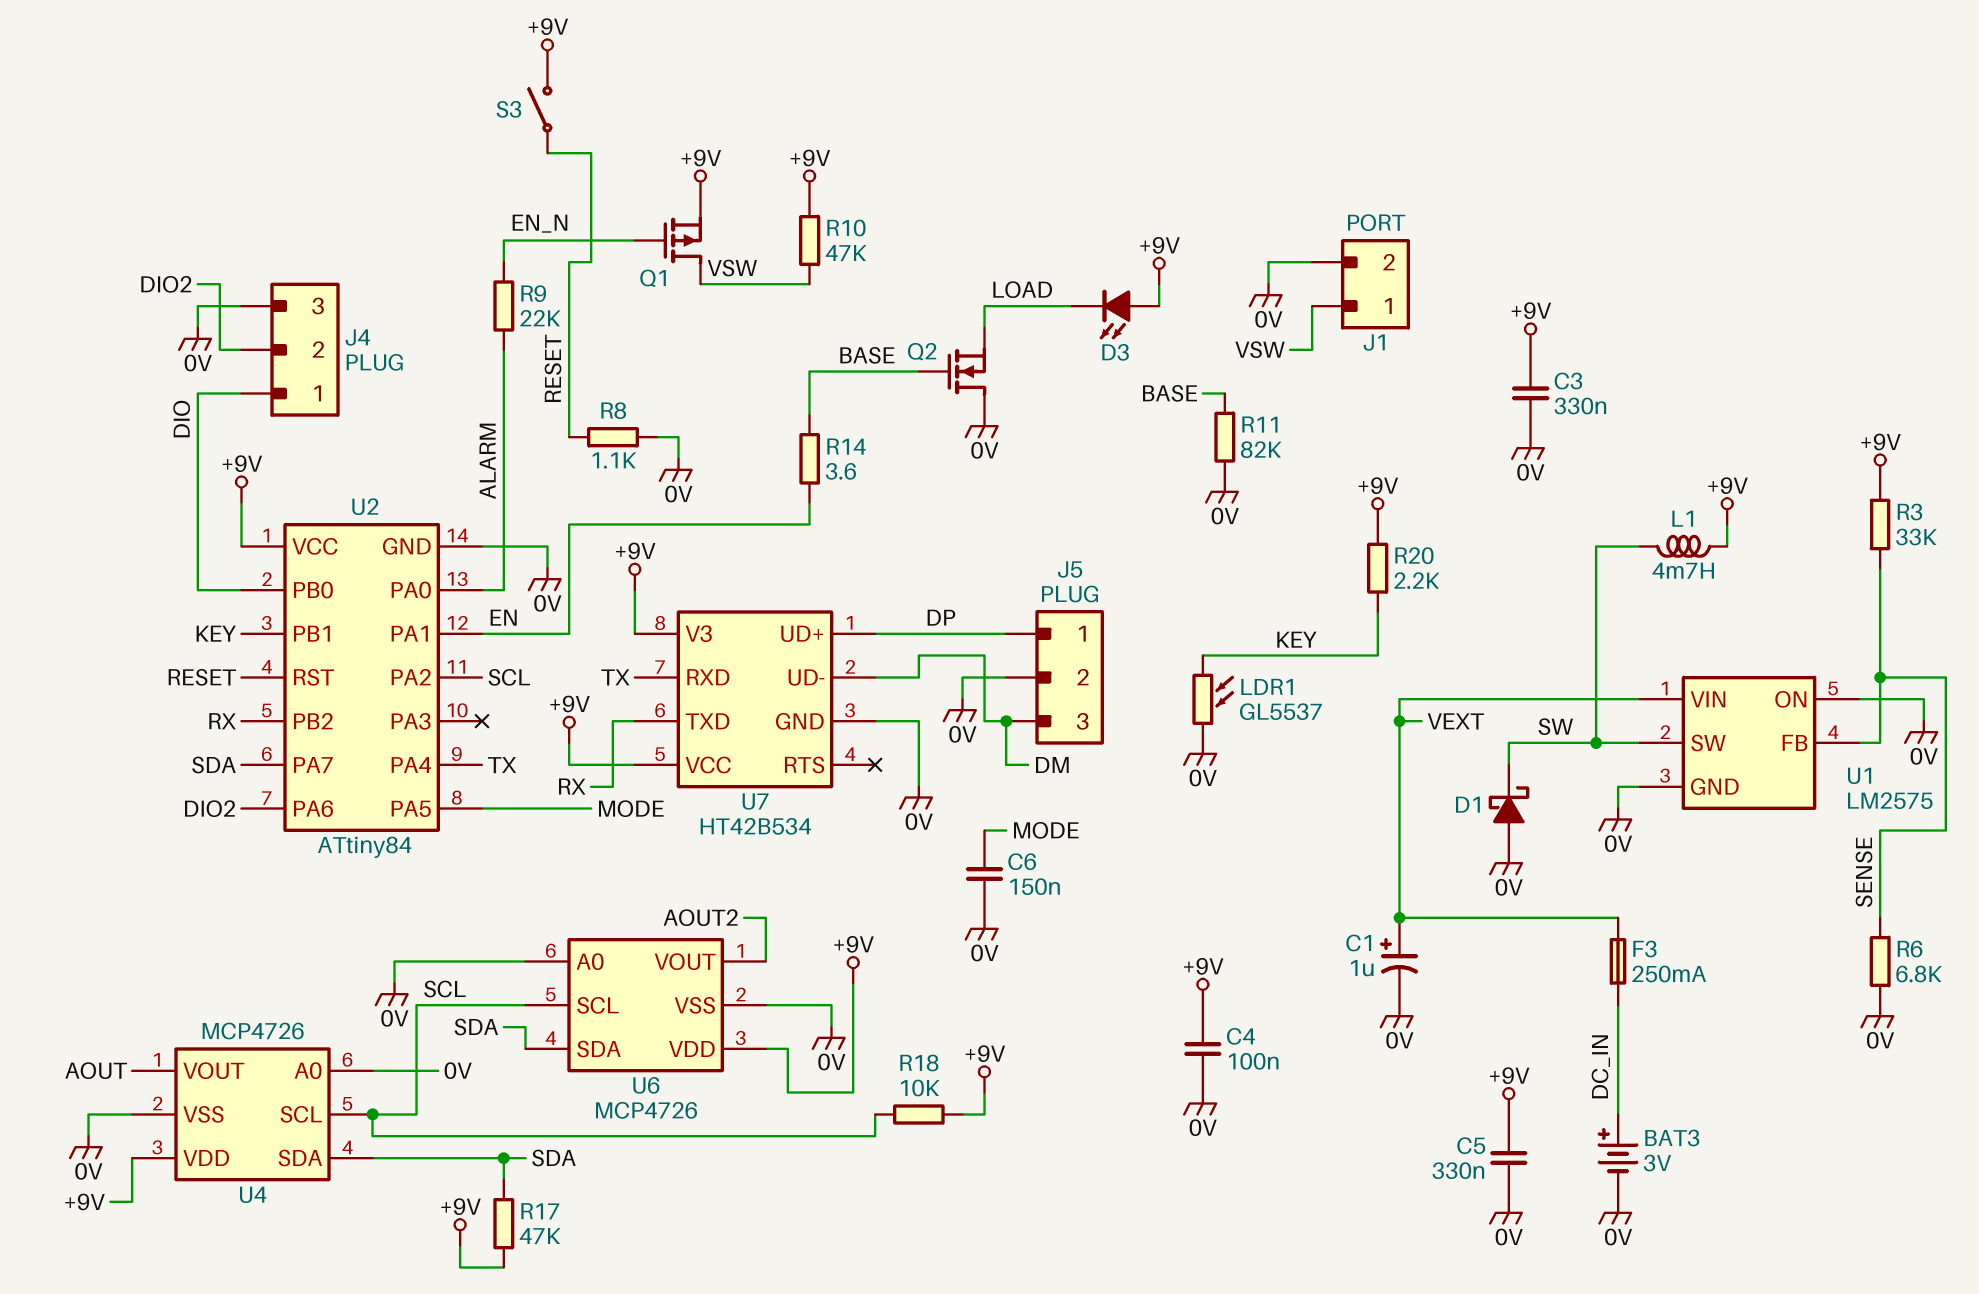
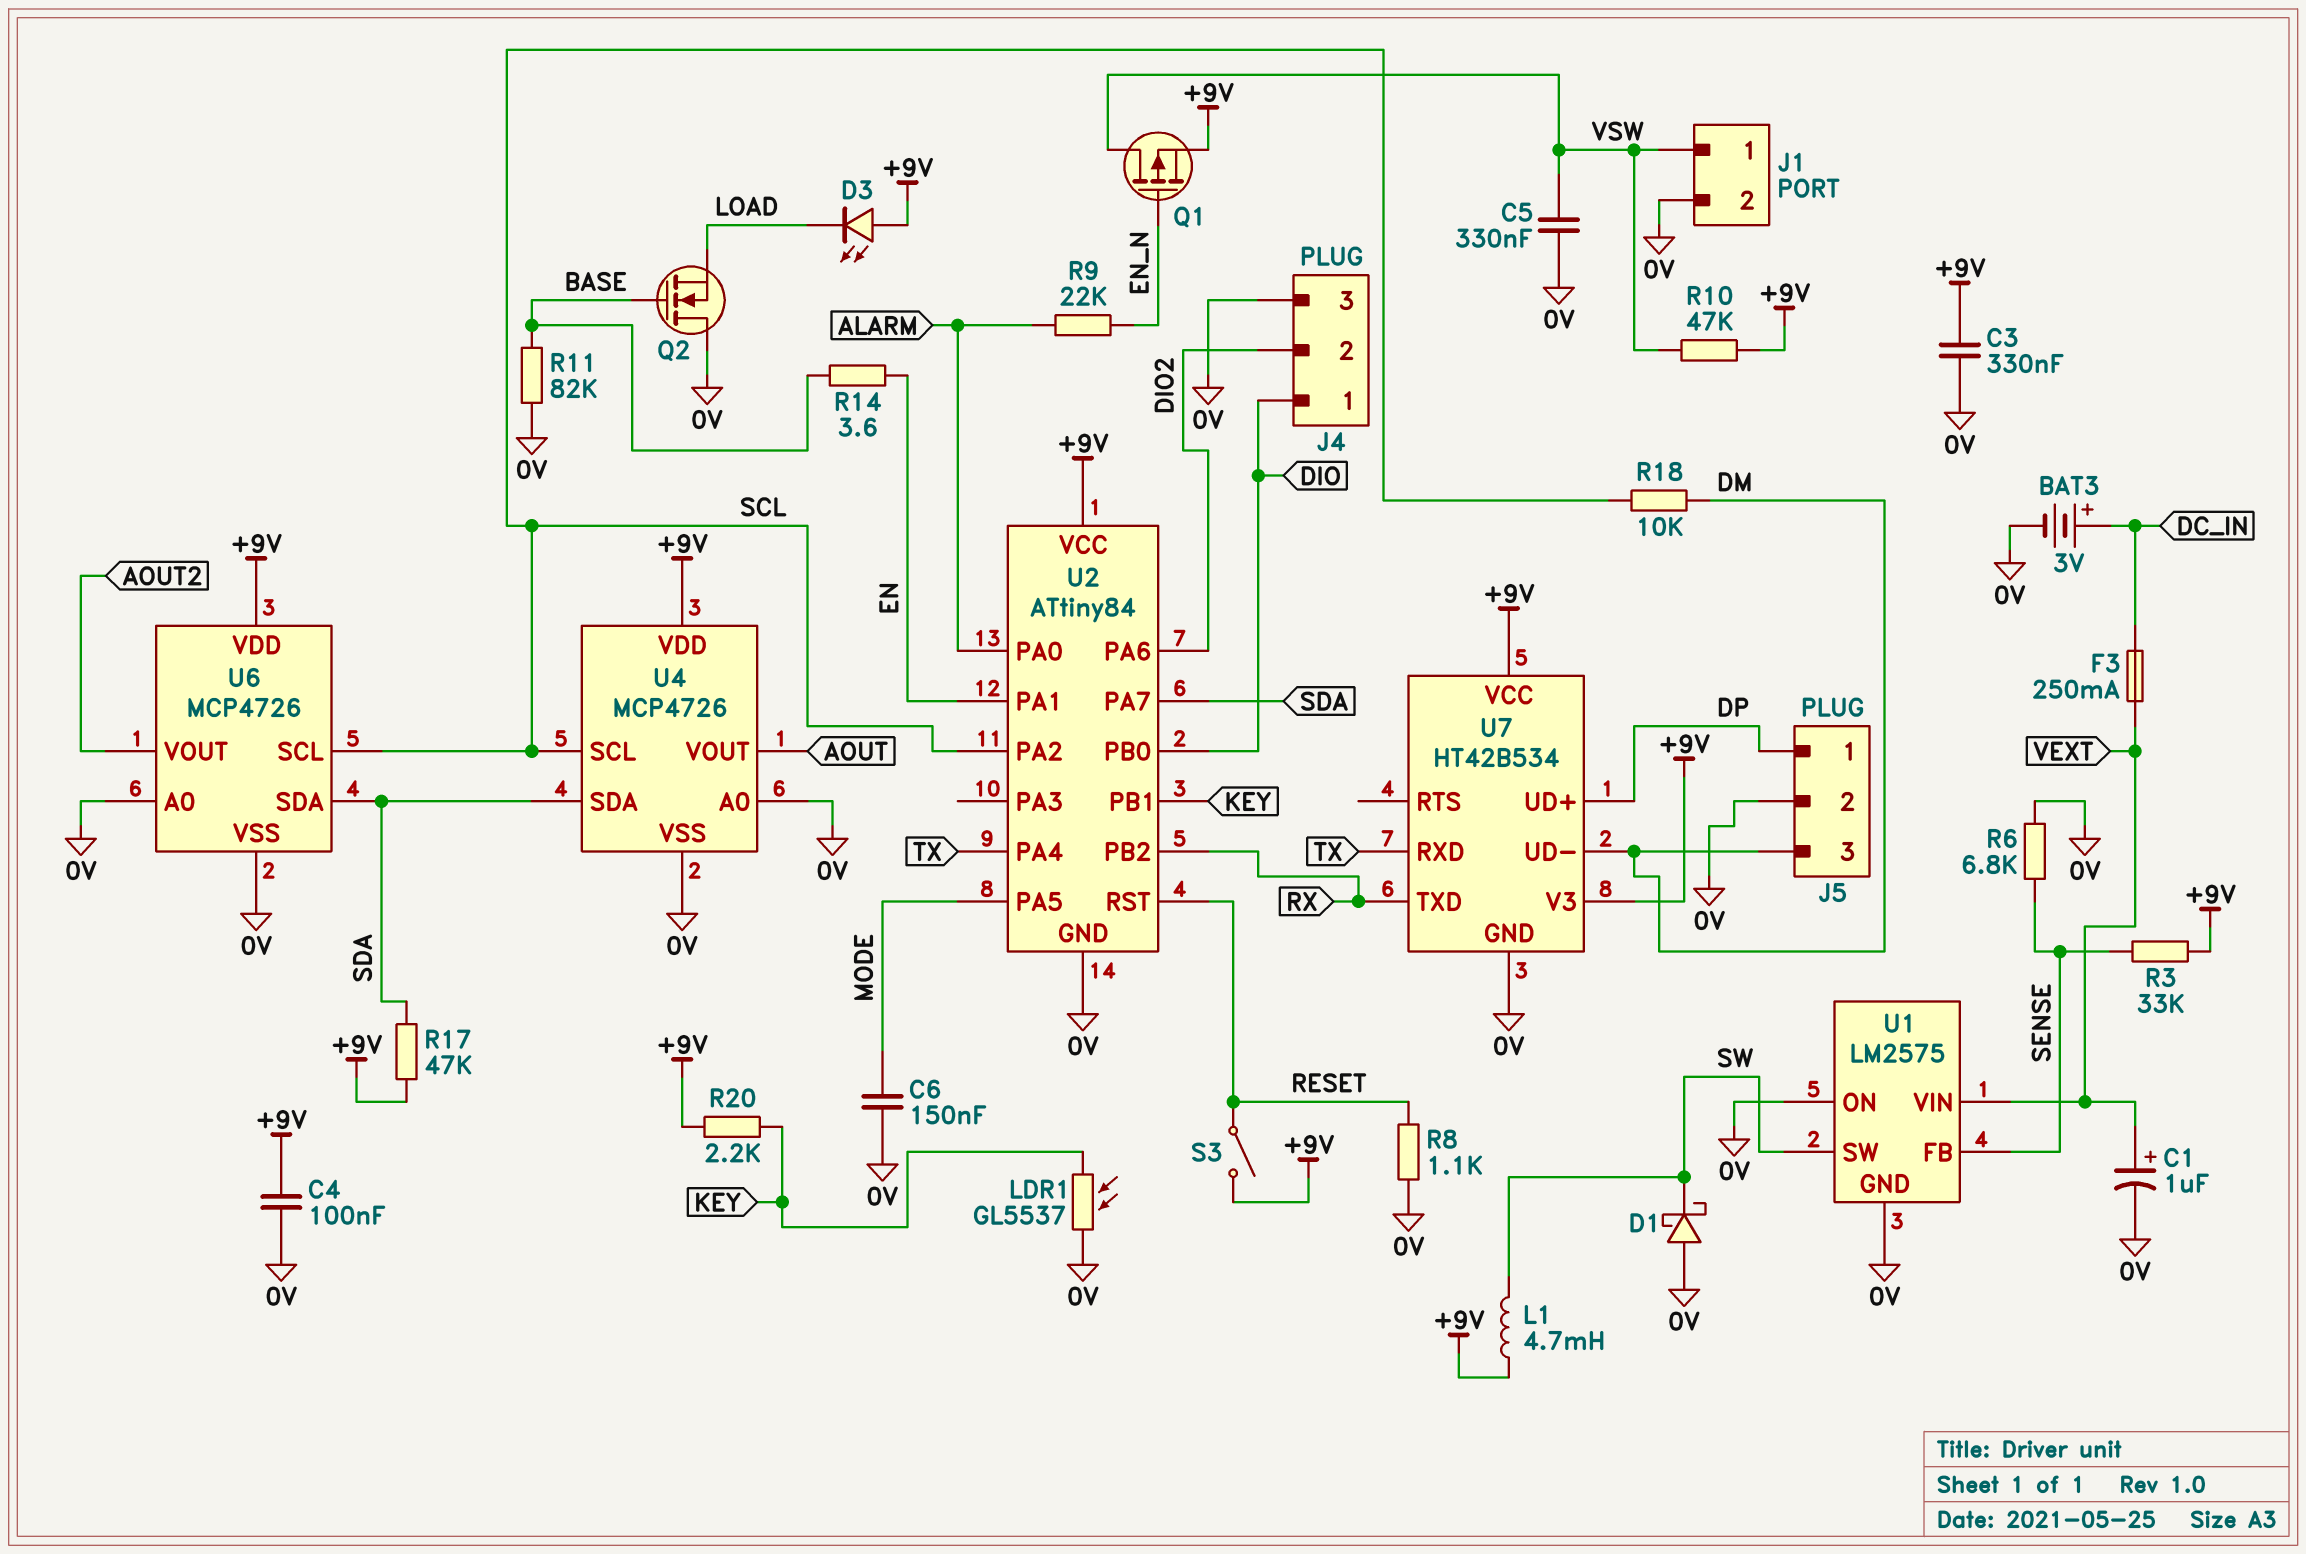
C5: 330nF (+9V, 0V) -> 330nF (0V, VSW)
R18: 10k (+9V, SCL) -> 10k (DM, SCL)

